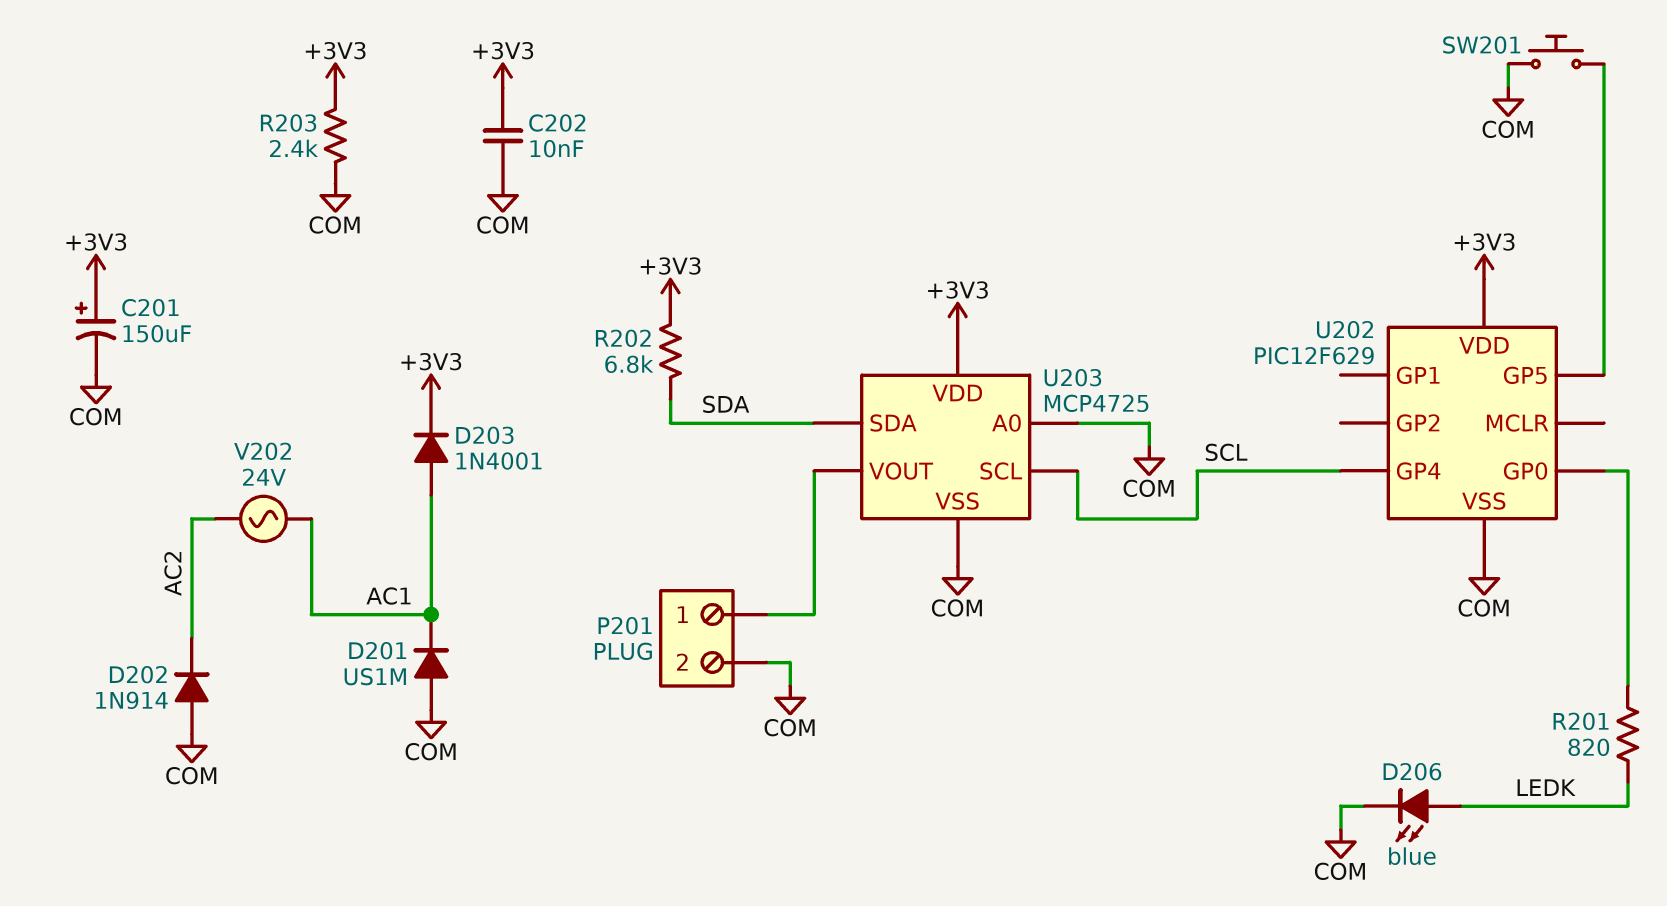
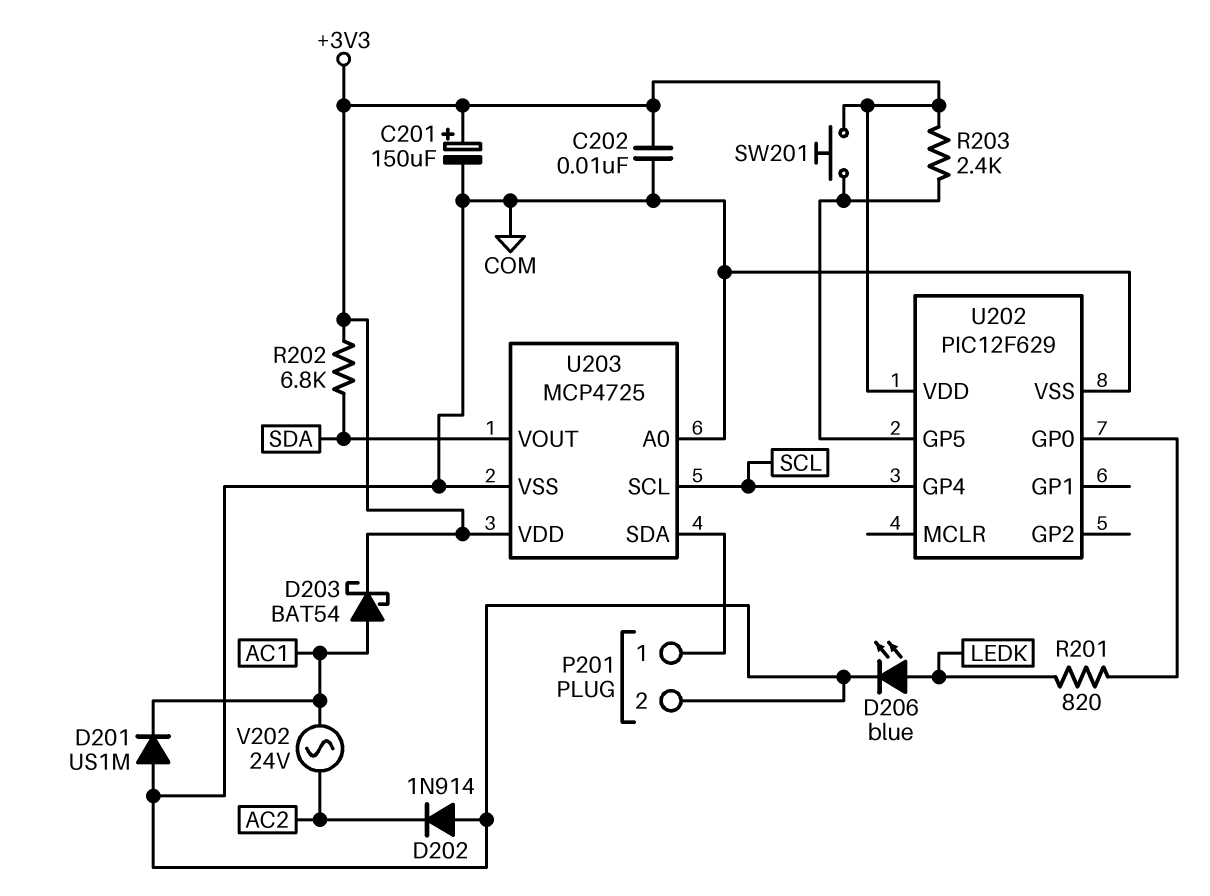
D203: diode 1N4001 (A AC1, K +3V3) -> schottky BAT54 (A AC1, K +3V3)
R203: 2.4k (+3V3, COM) -> 2.4k (+3V3, U202/GP5)
SW201: button (COM, U202/GP5) -> button (+3V3, U202/GP5)
U203 pin SDA: SDA -> P201/1
U203 pin VOUT: P201/1 -> SDA

